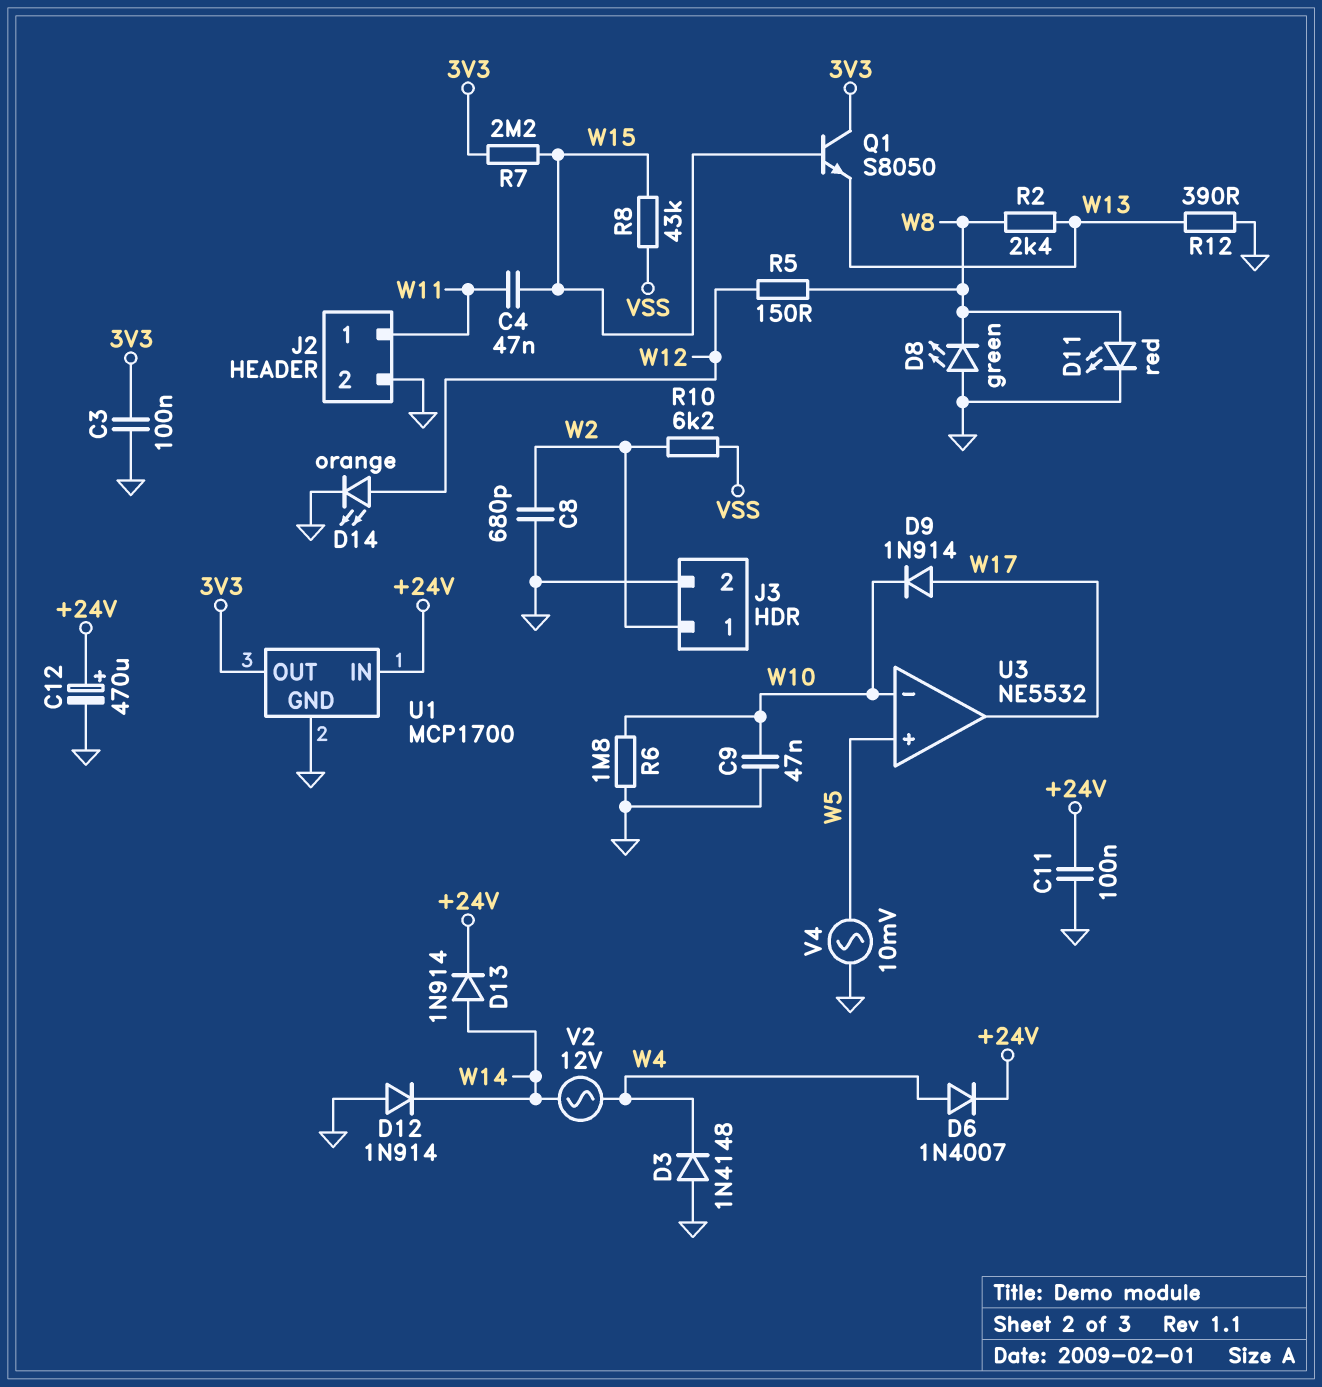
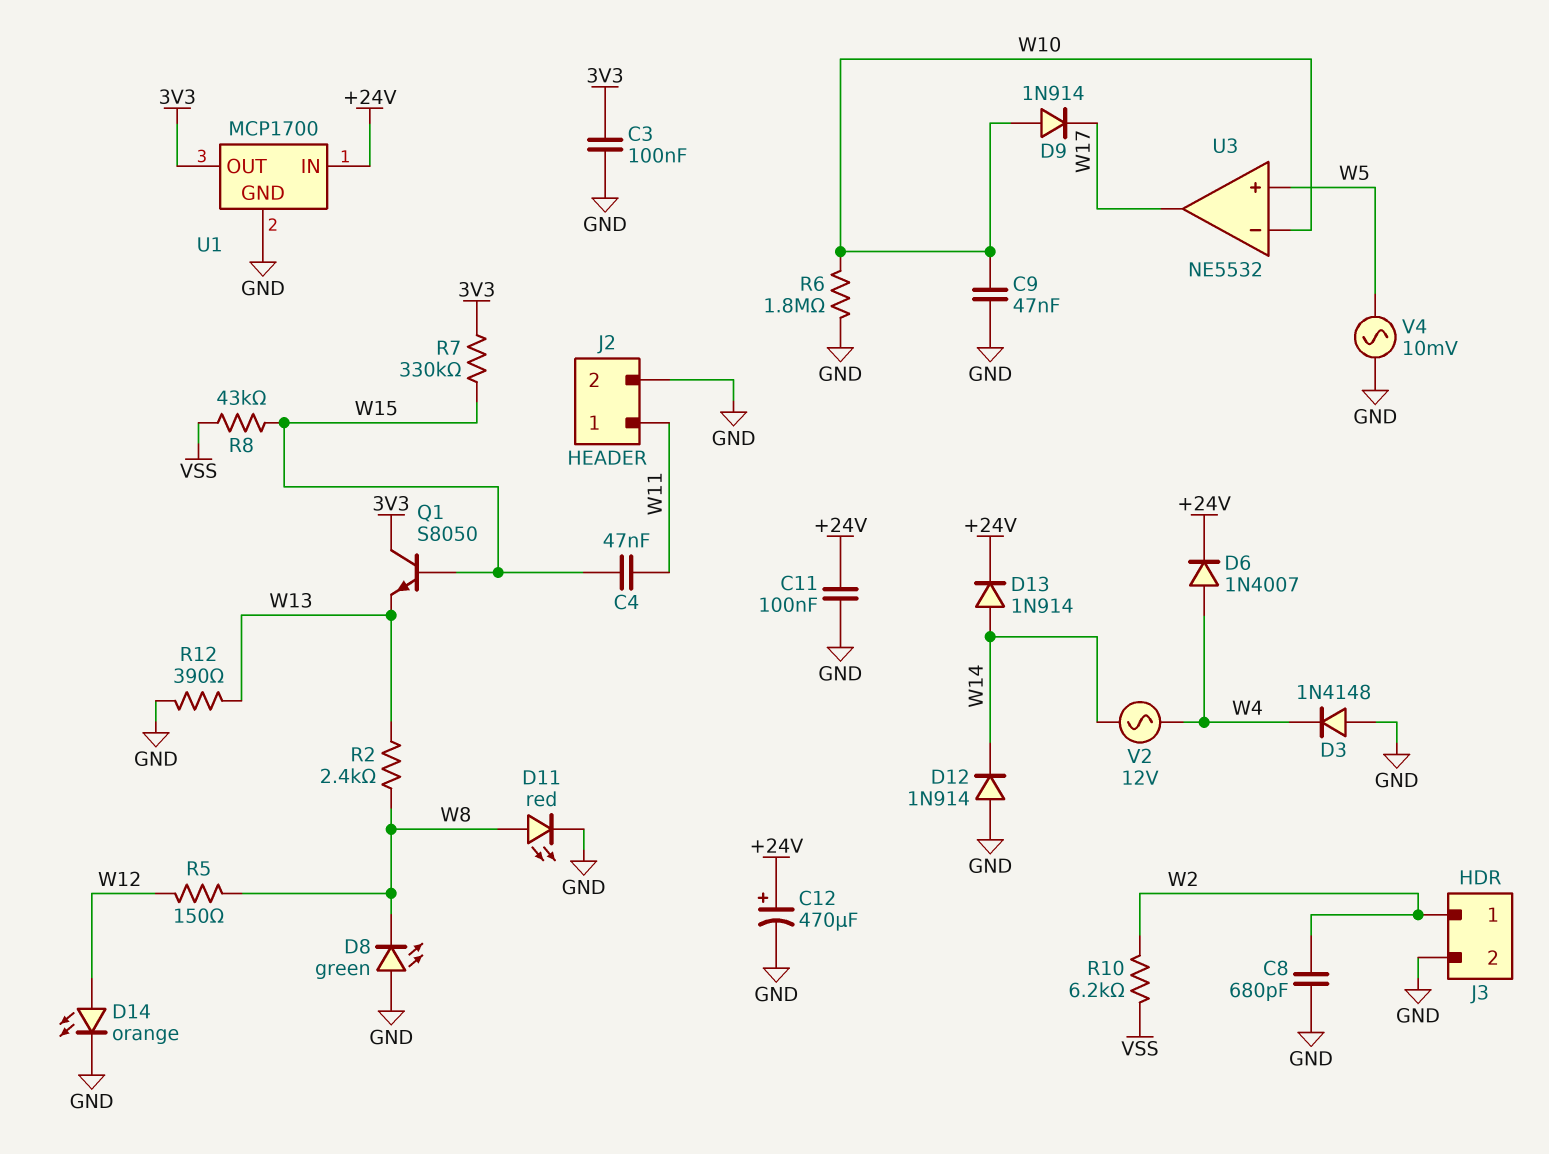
D9: diode 1N914 (A W17, K W10) -> diode 1N914 (A W10, K W17)
R7: 2.2M (3V3, W15) -> 330k (3V3, W15)

